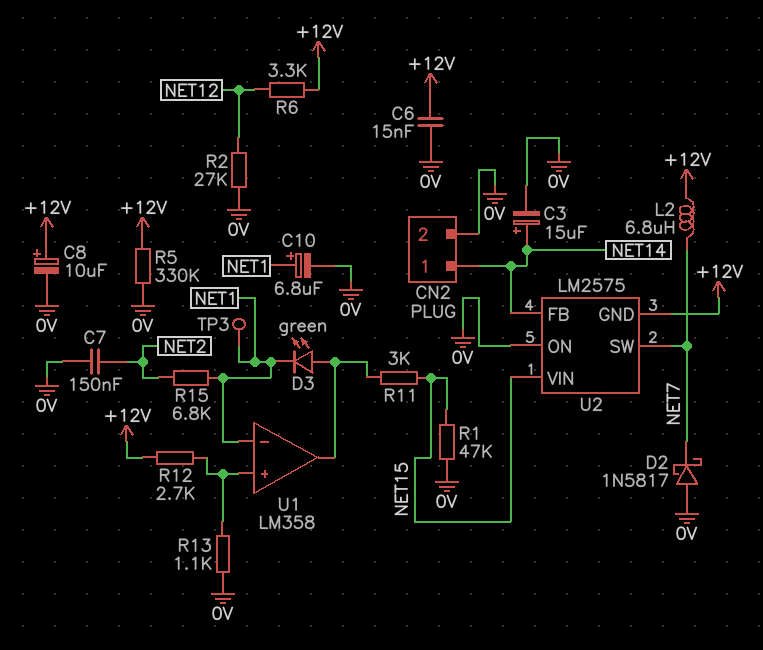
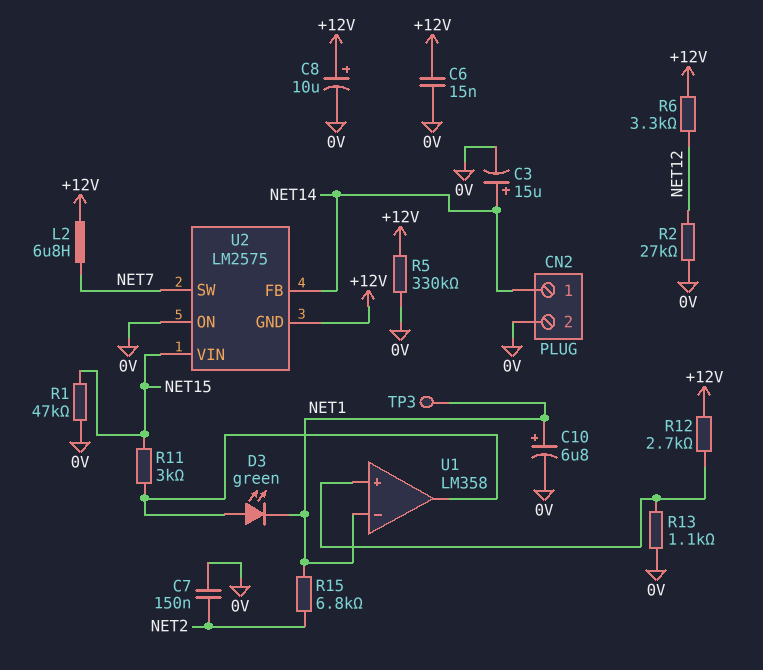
D2: schottky 1N5817 (A 0V, K NET7) -> none

